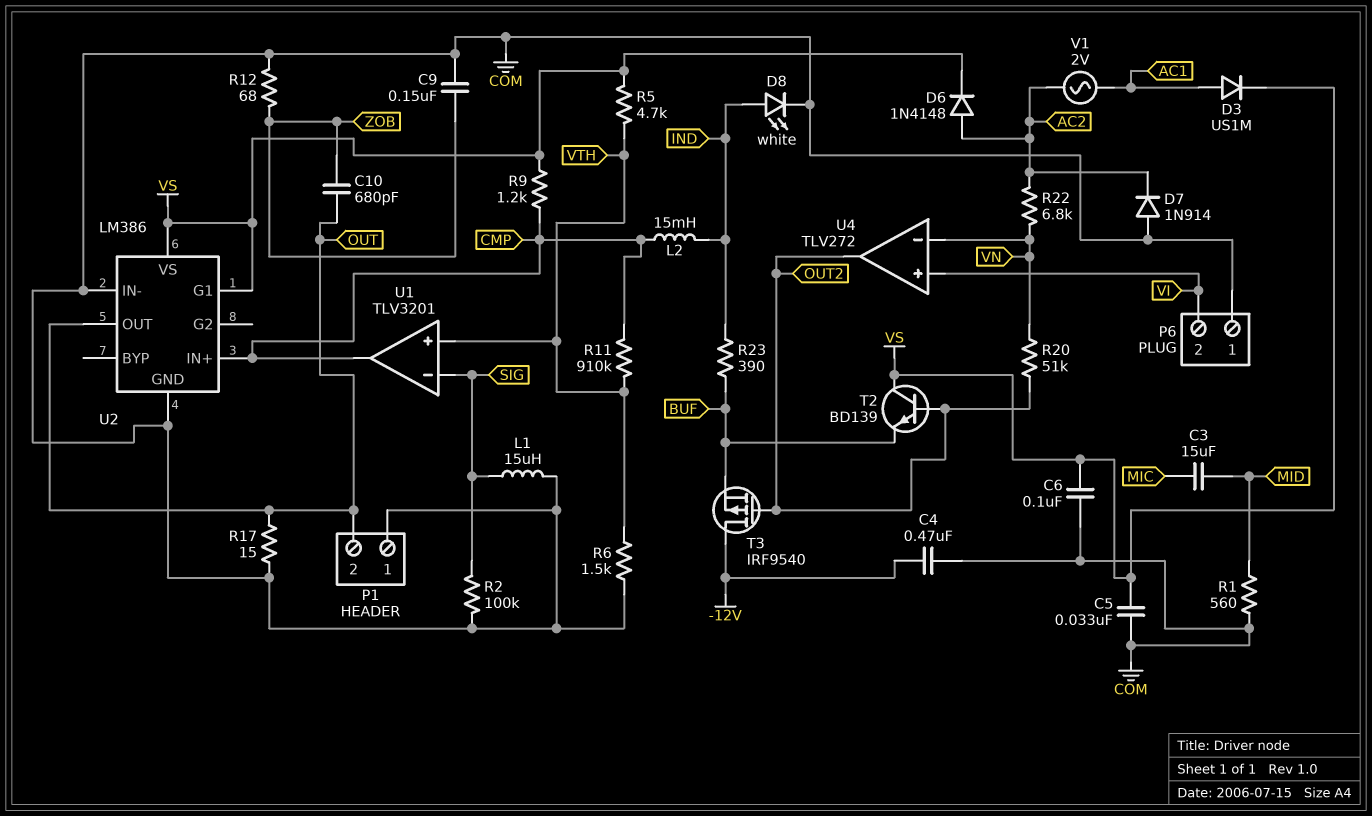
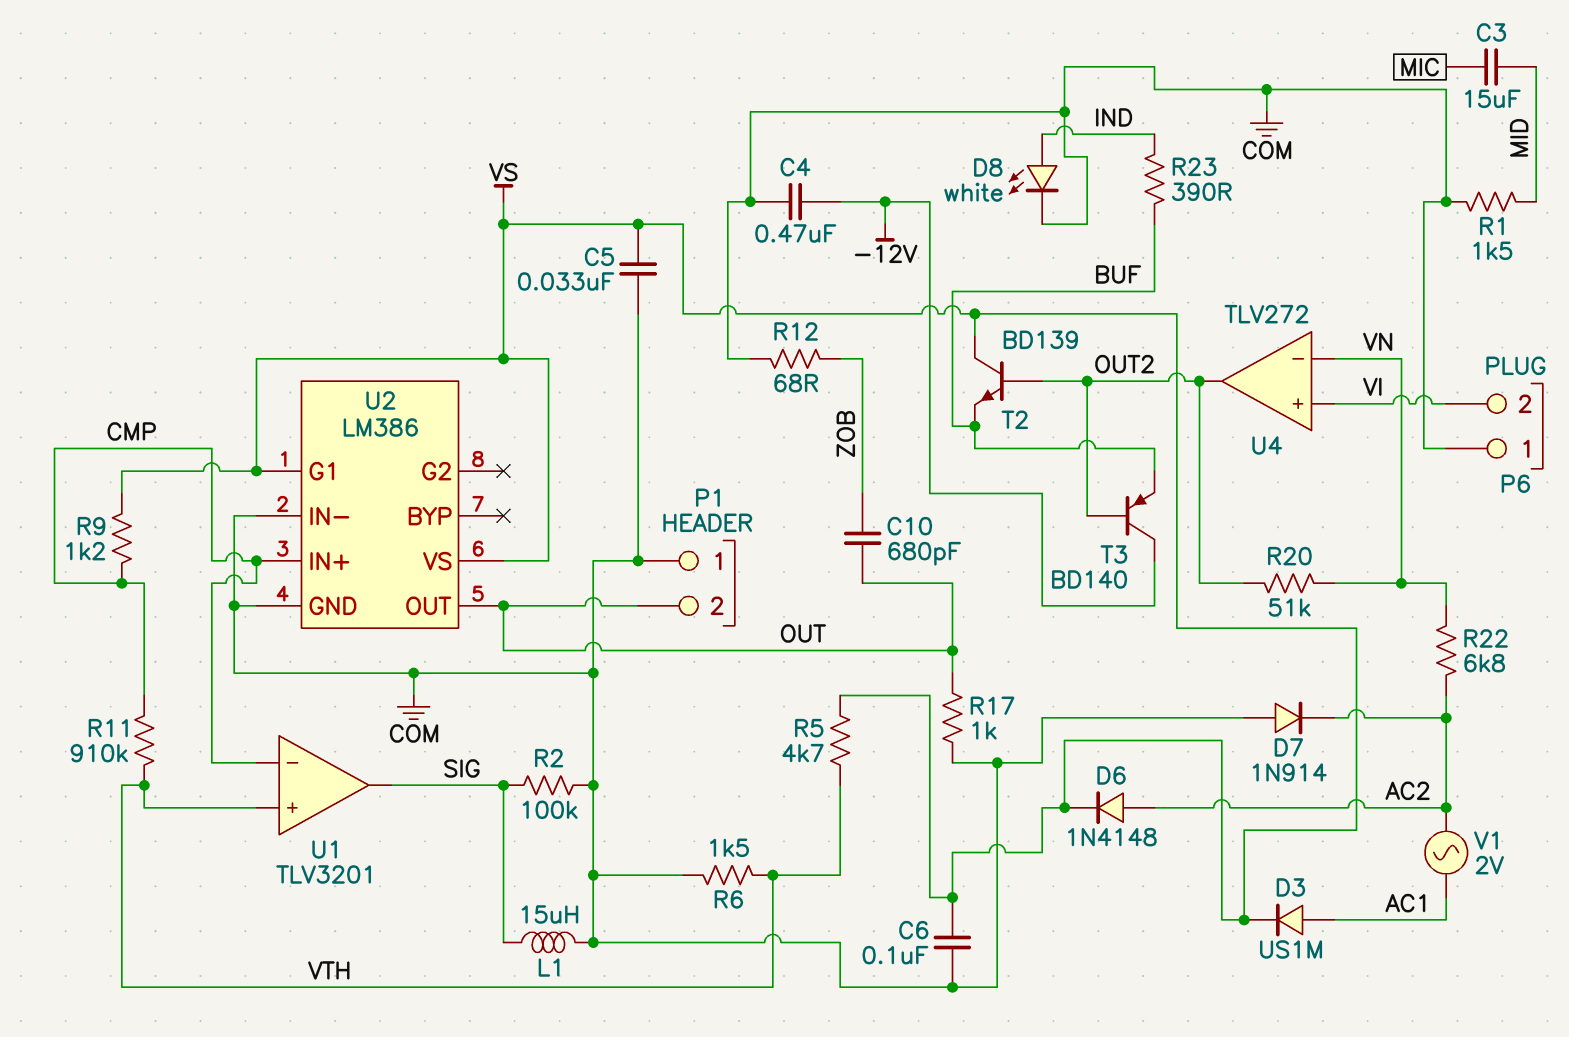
C9: 150nF (COM, ZOB) -> none
L2: 15mH (CMP, IND) -> none
R1: 560 (COM, MID) -> 1.5k (COM, MID)
R17: 15 (COM, OUT) -> 1k (COM, OUT)
T3: PMOS IRF9540 (G OUT2, D -12V, S BUF) -> PNP BD140 (B OUT2, C -12V, E BUF)
U1 pin in-: SIG -> CMP
U1 pin out: CMP -> SIG

